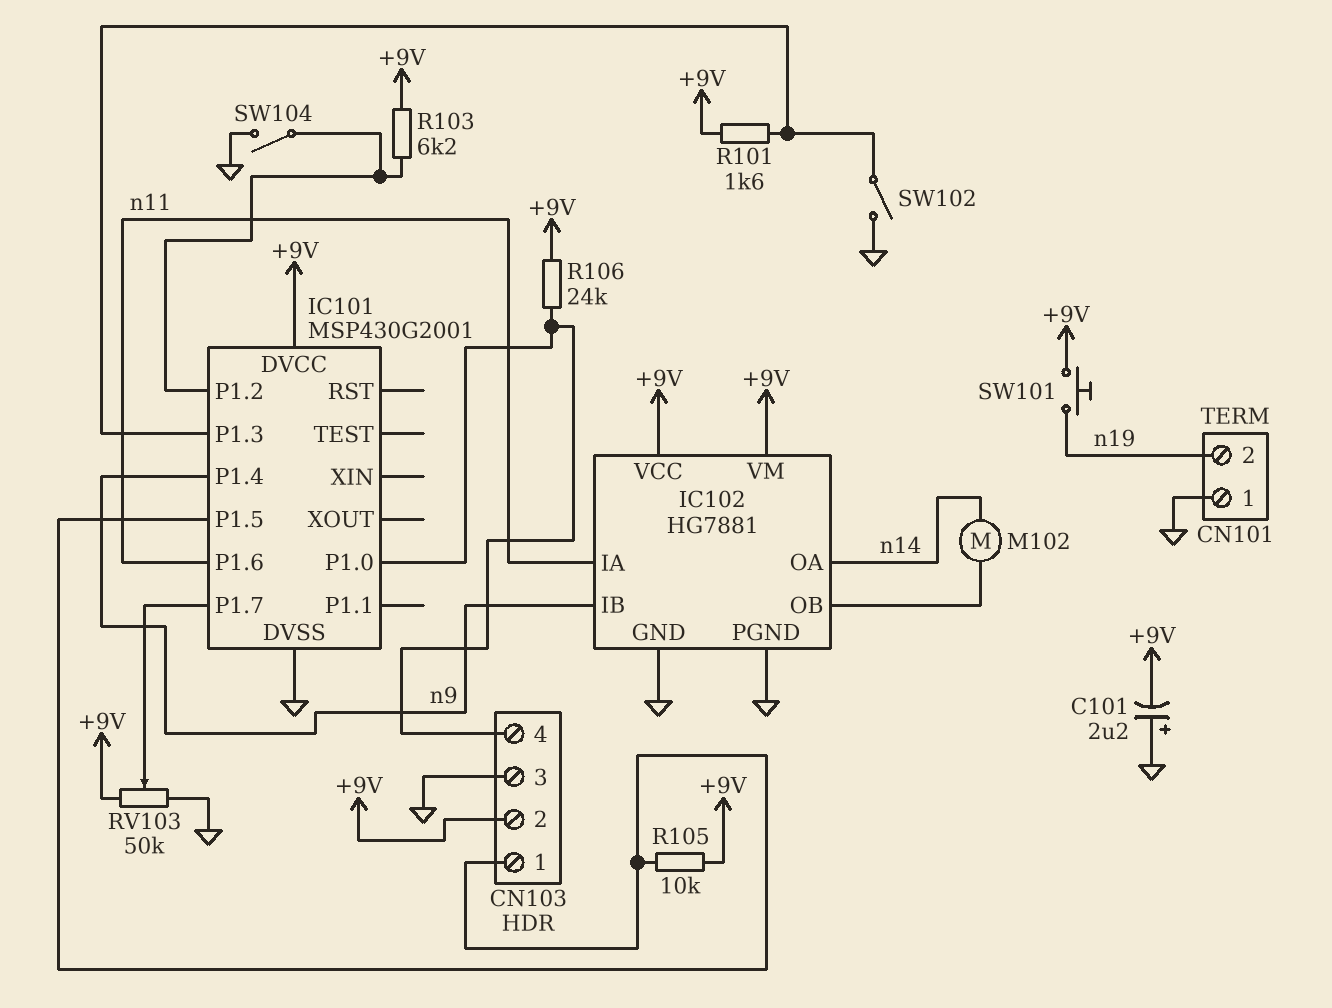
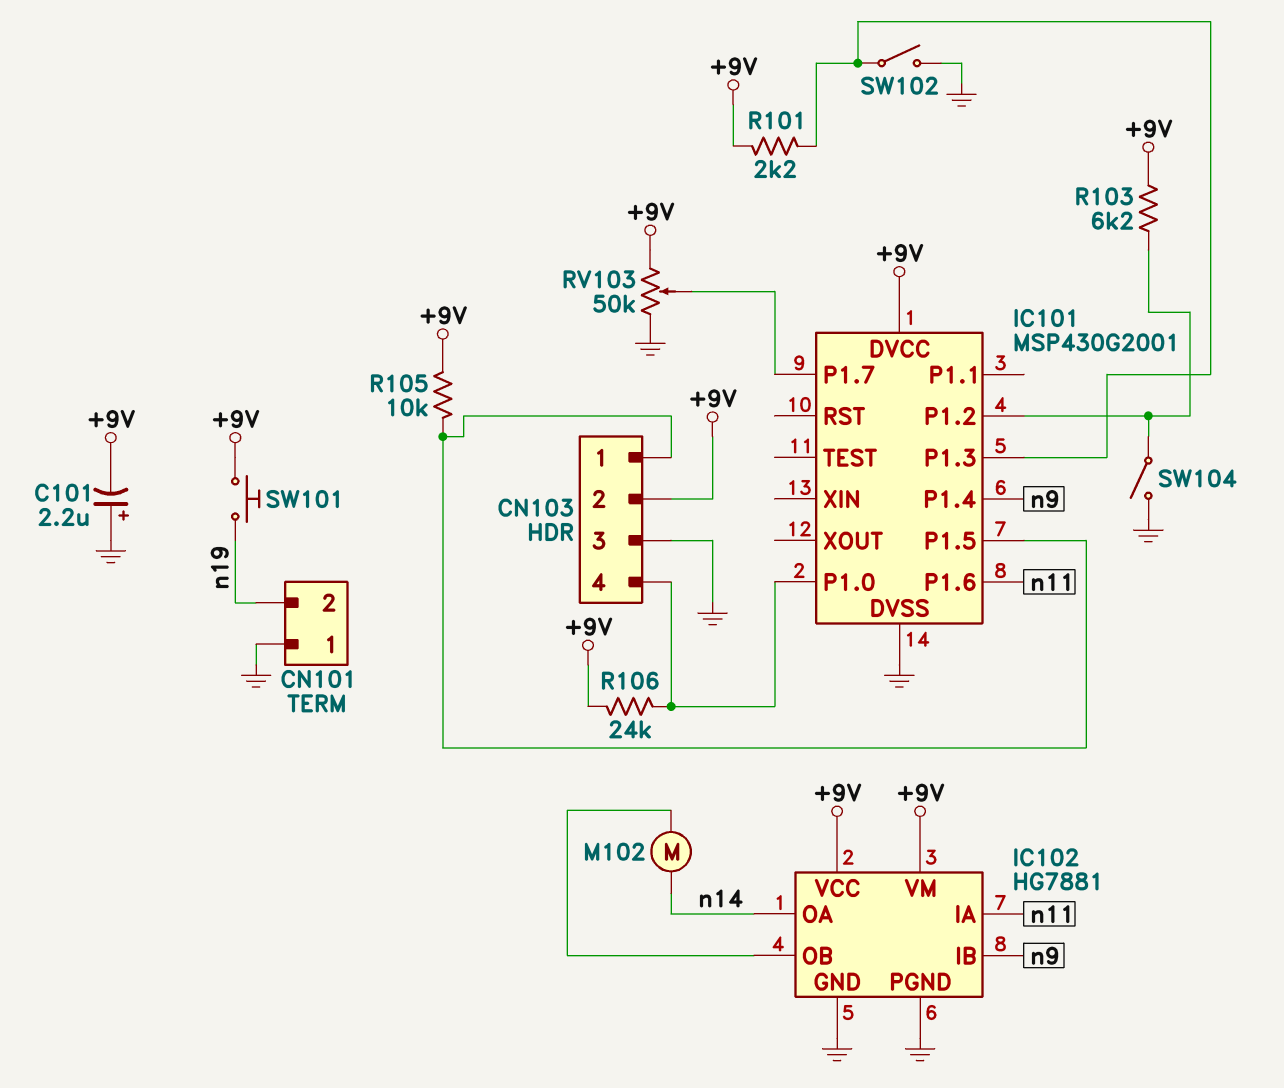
R101: 1.6k (+9V, IC101/P1.3) -> 2.2k (+9V, IC101/P1.3)

